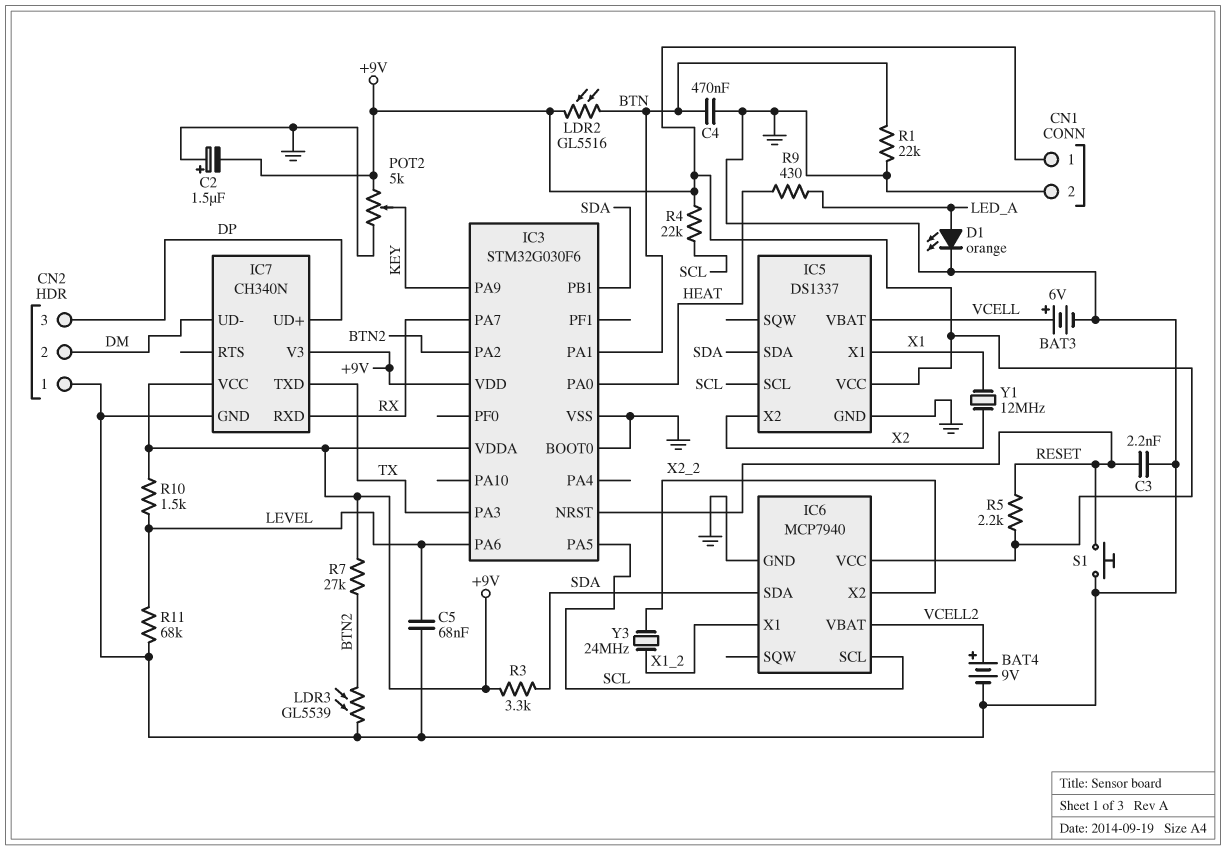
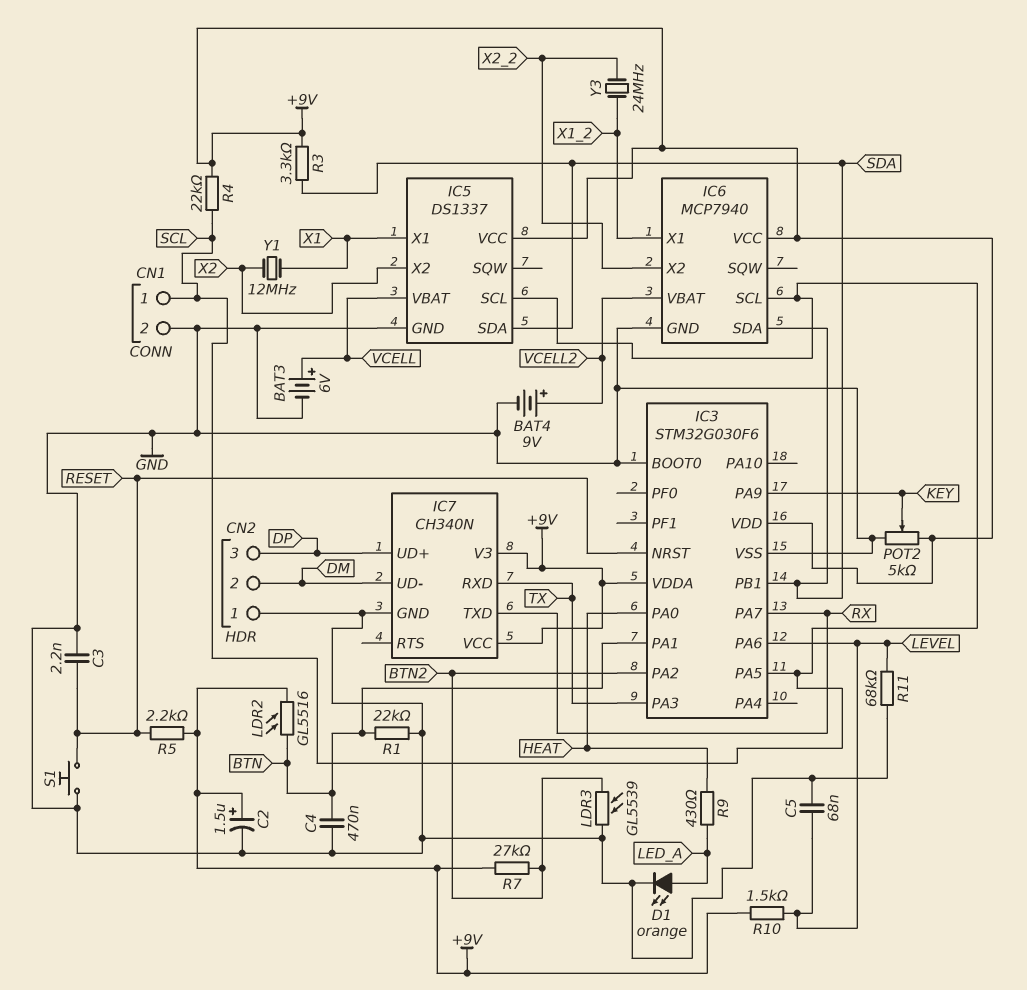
C2: 1.5uF (plus GND, minus +9V) -> 1.5uF (plus +9V, minus GND)
CN1 pin 1: +9V -> SCL
IC7 pin RXD: RX -> TX
IC7 pin TXD: TX -> RX

